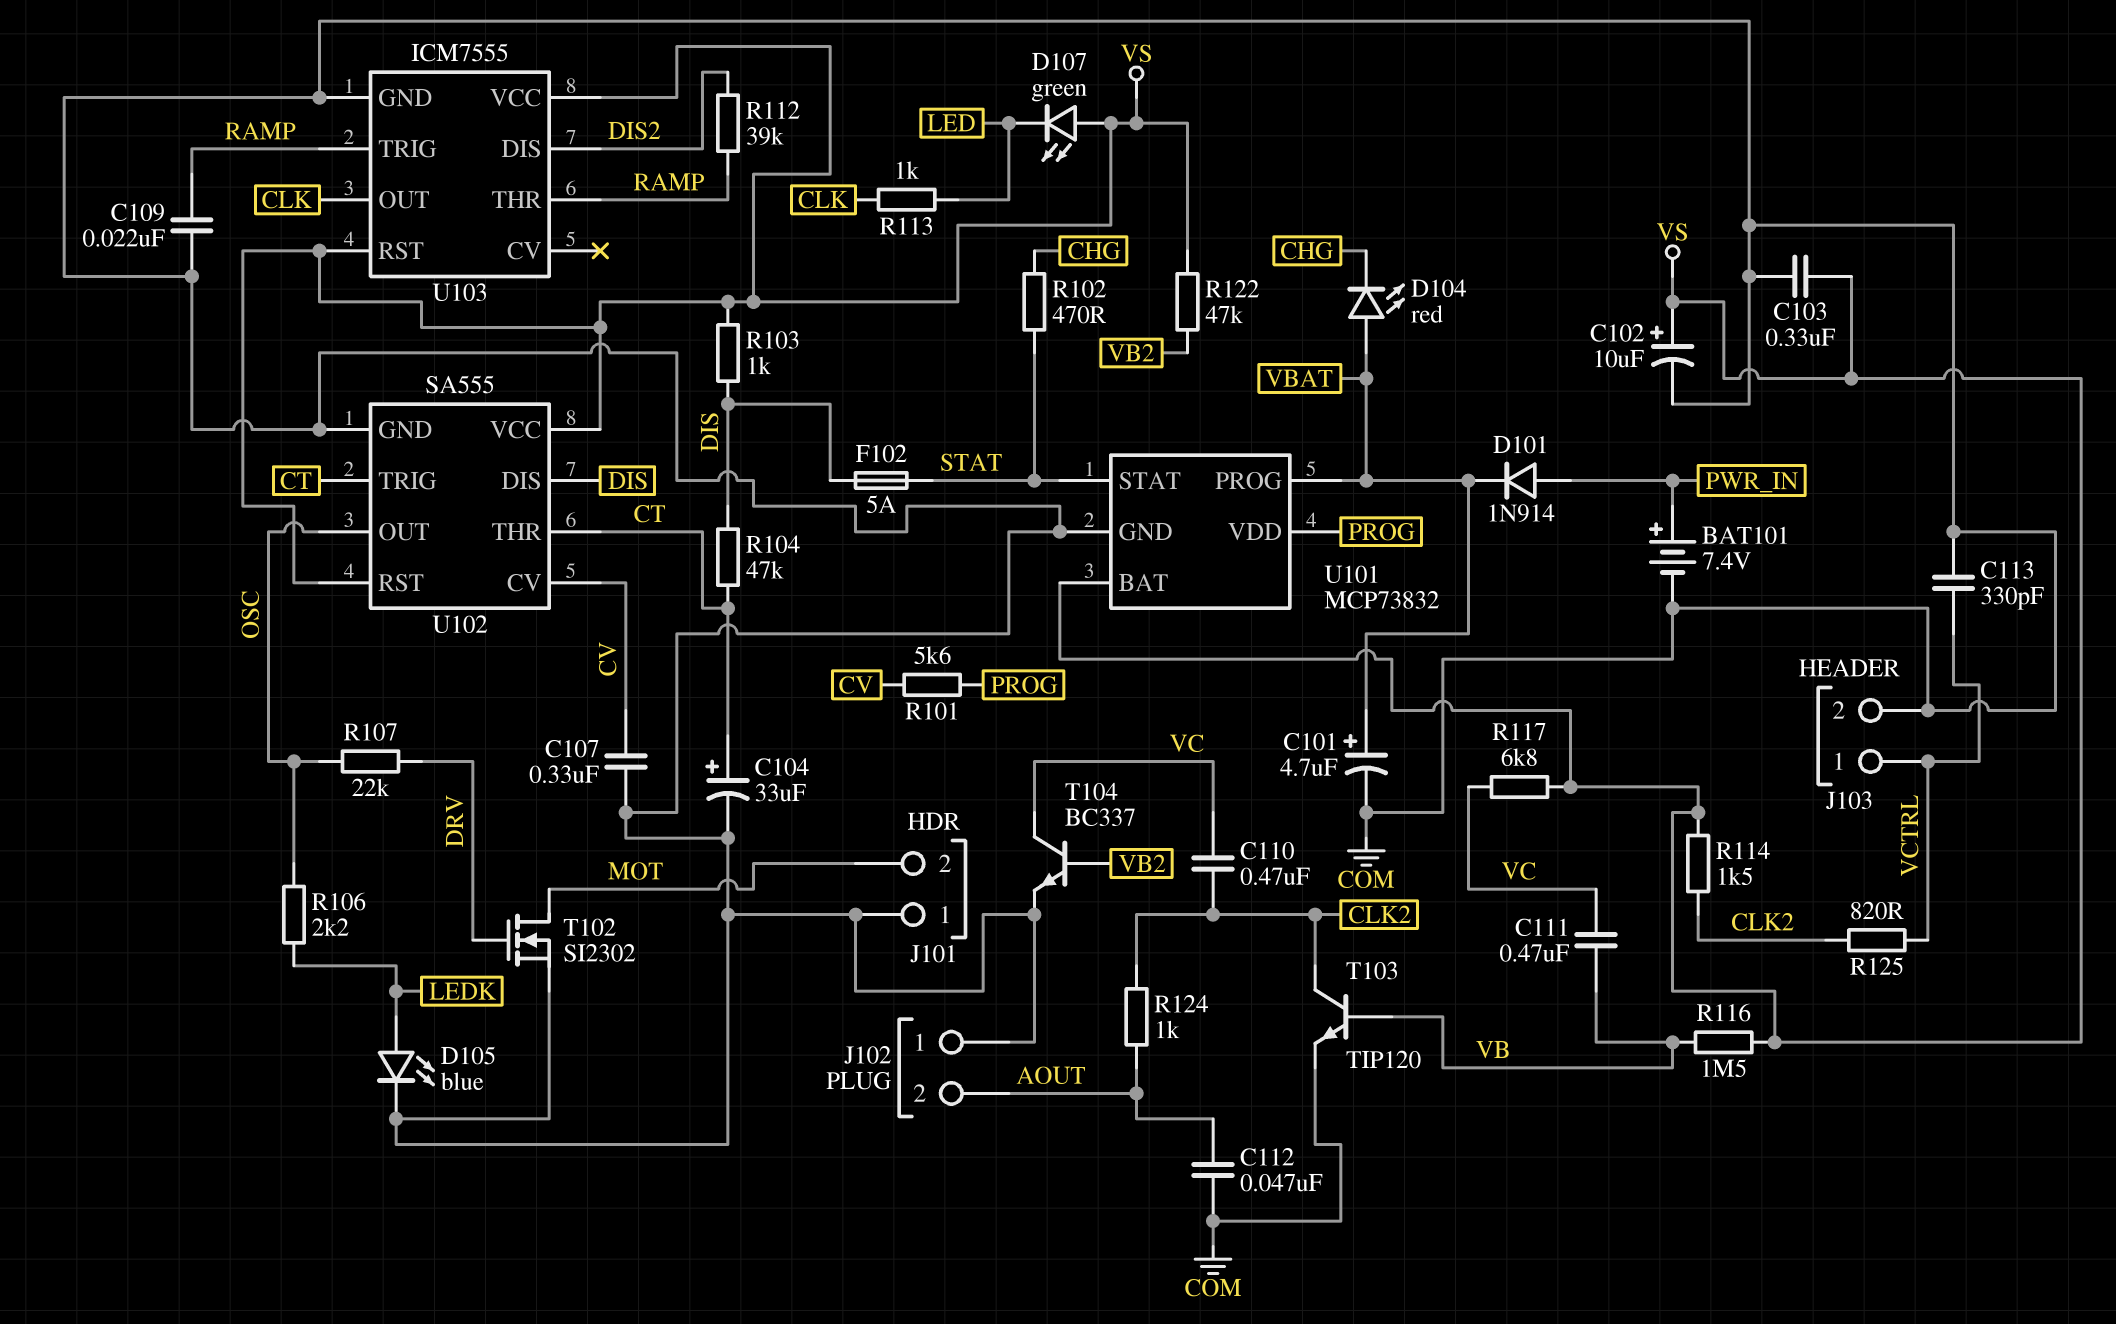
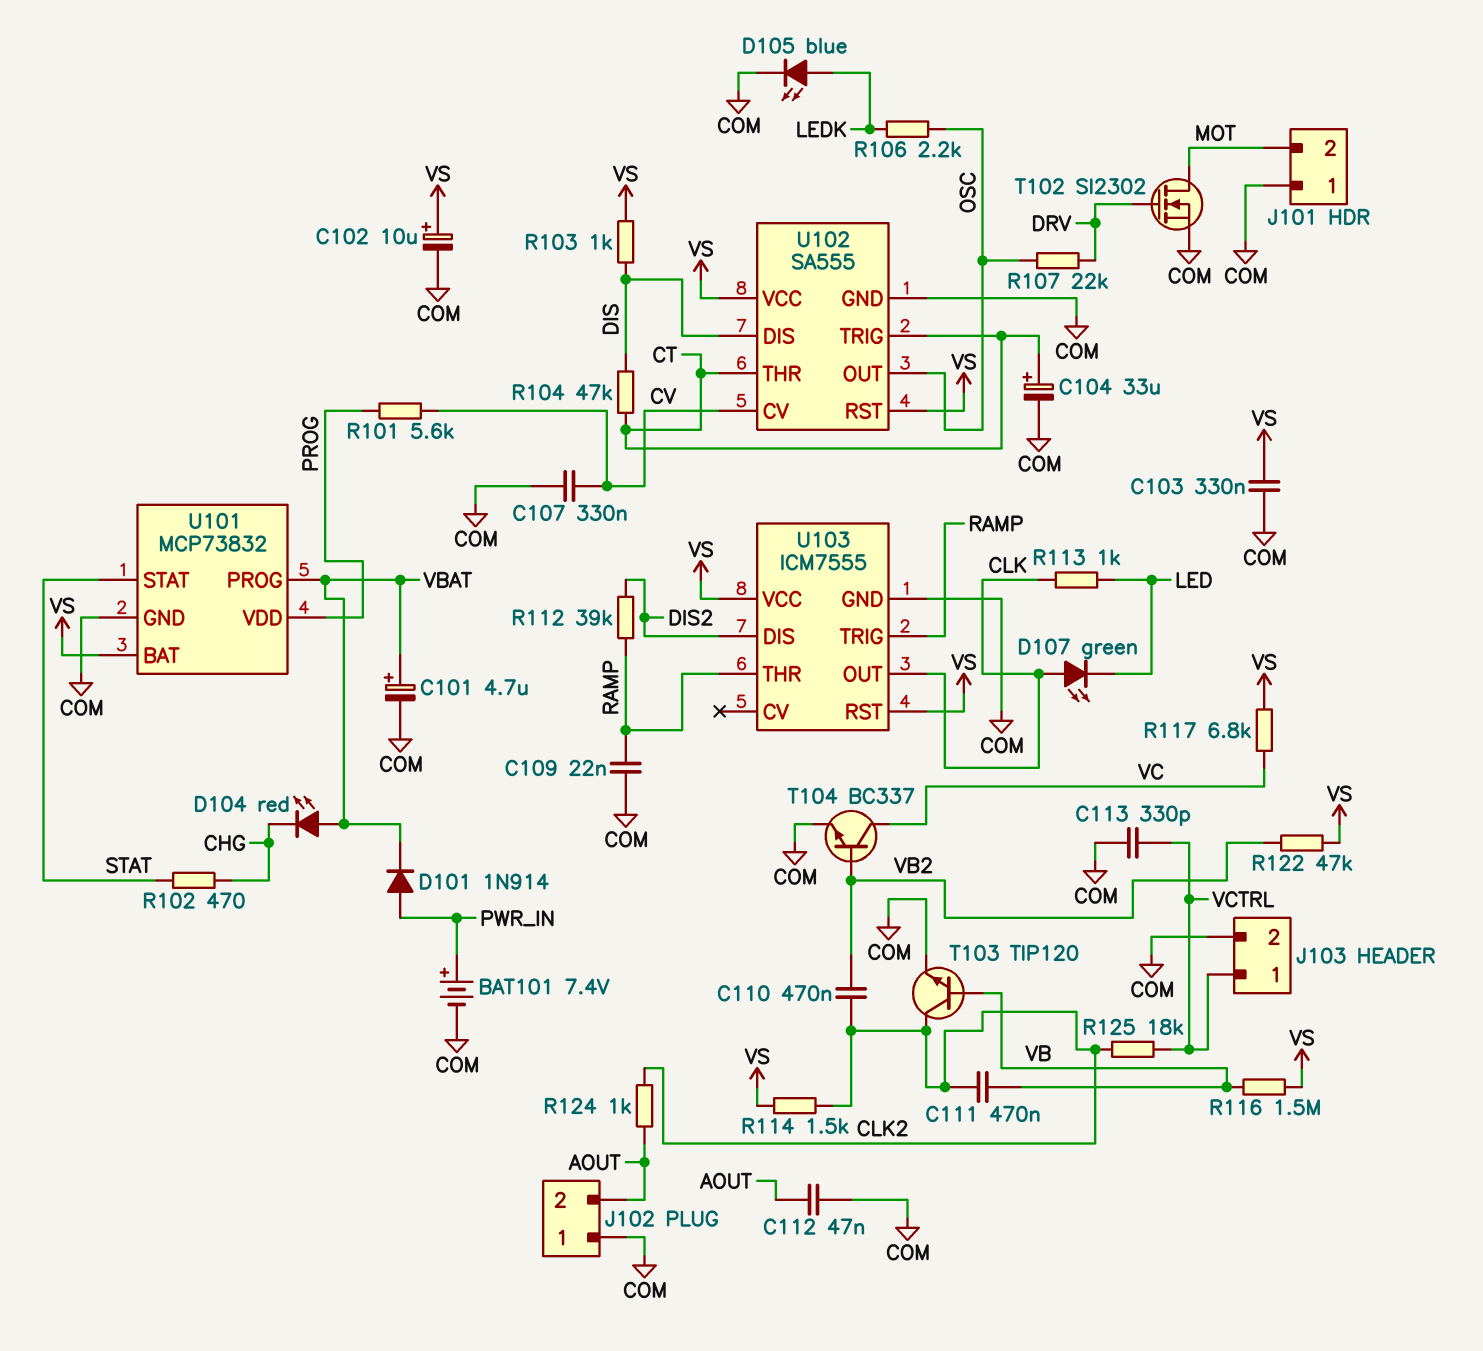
C110: 470nF (CLK2, VC) -> 470nF (CLK2, VB2)
C111: 470nF (VB, VC) -> 470nF (CLK2, VB)
D107: LED green (A VS, K LED) -> LED green (A CLK, K LED)
F102: 5A (DIS, STAT) -> none
R125: 820 (CLK2, VCTRL) -> 18k (CLK2, VCTRL)

